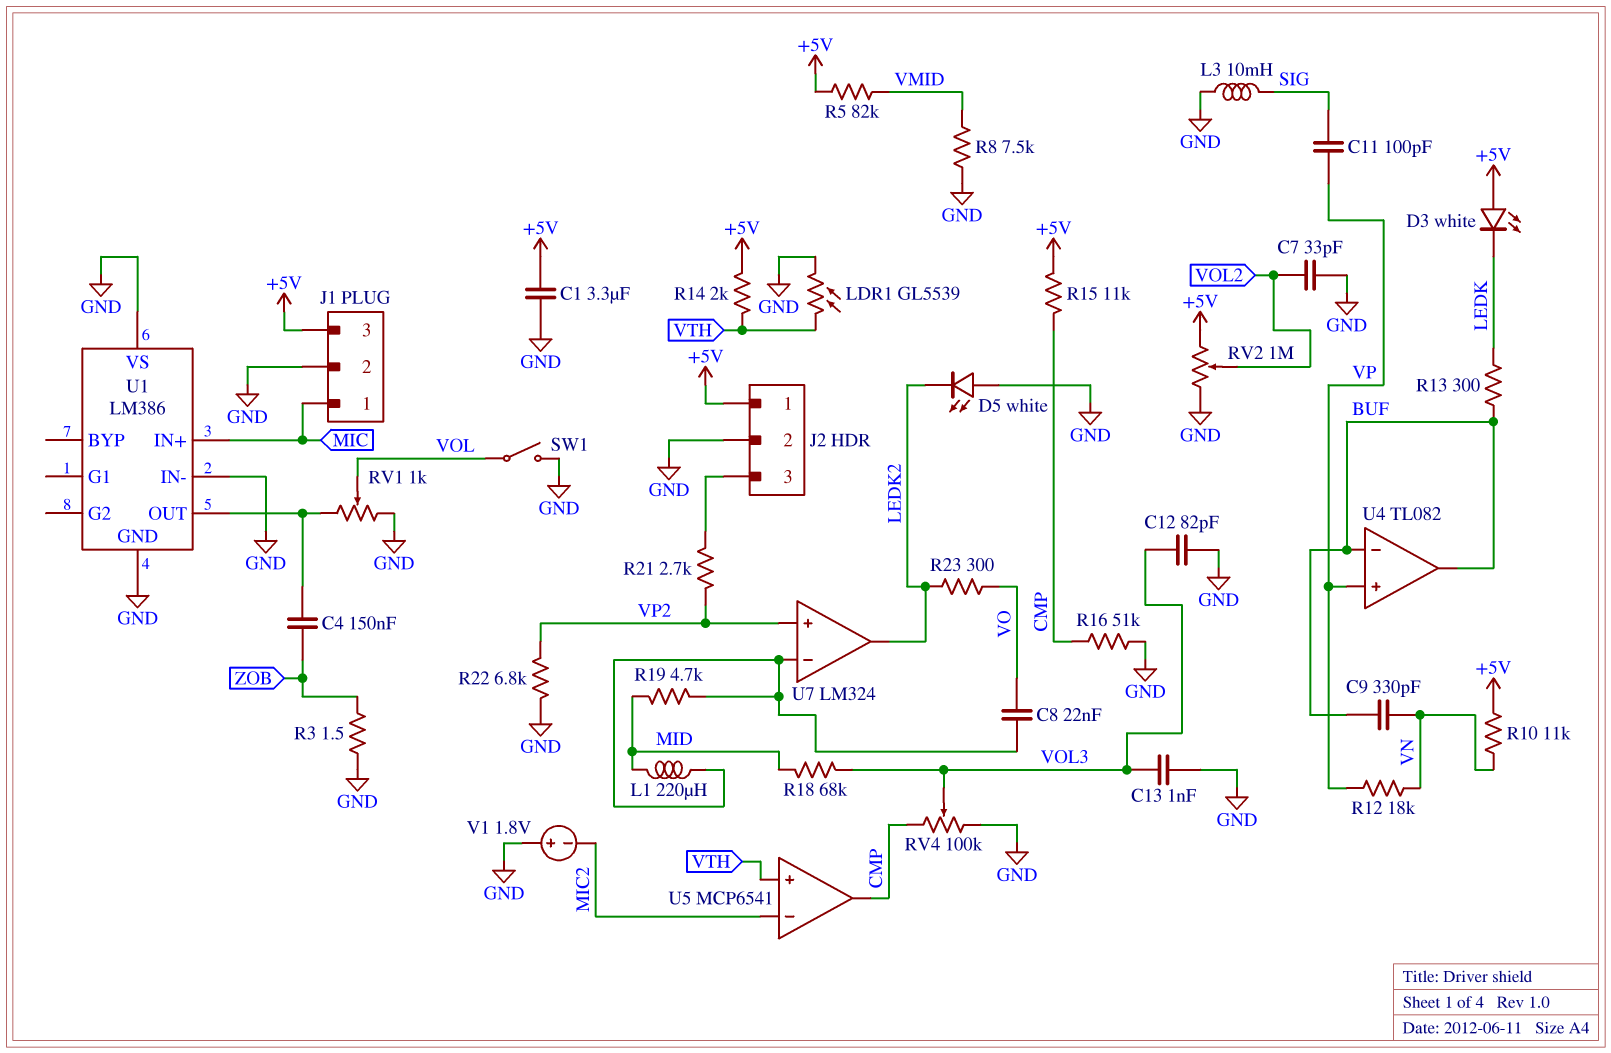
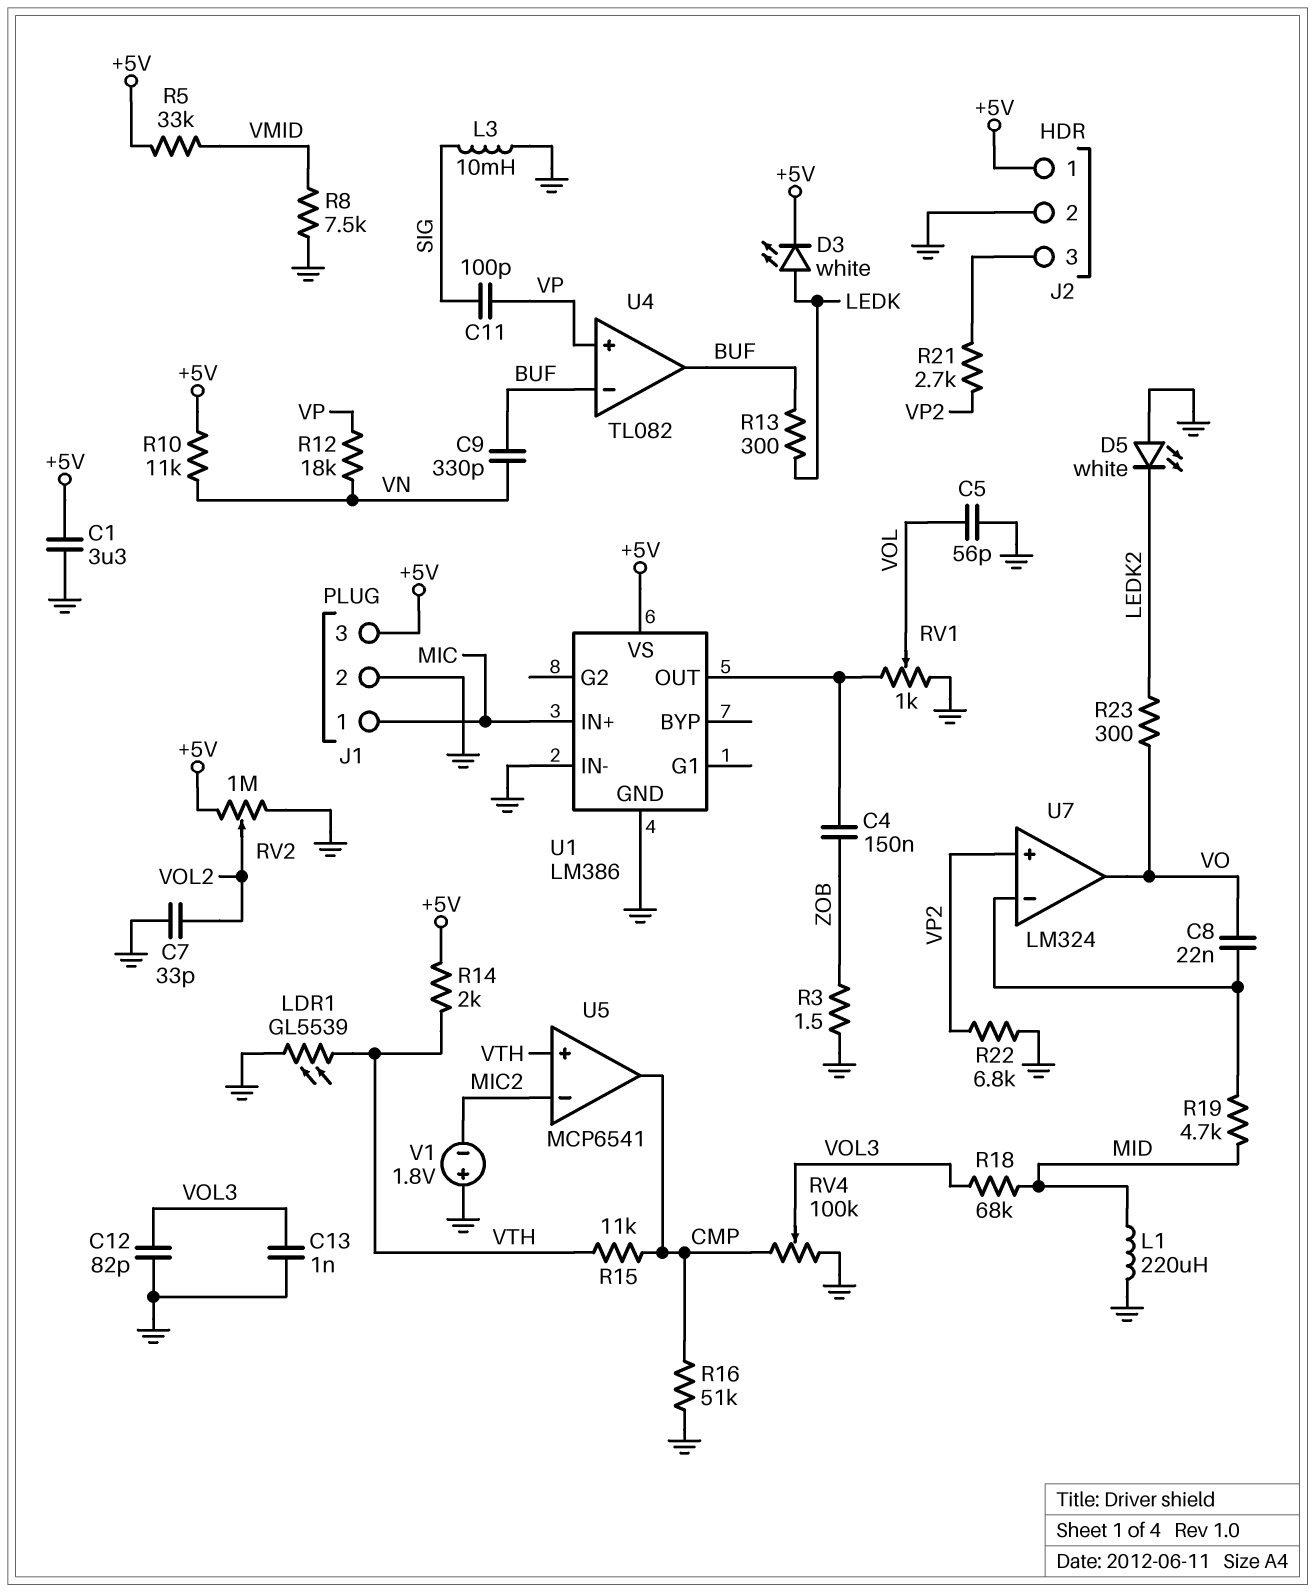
C5: none -> 56pF (GND, VOL)
D3: LED white (A +5V, K LEDK) -> LED white (A LEDK, K +5V)
L1: 220uH (MID, U7/in-) -> 220uH (GND, MID)
R5: 82k (+5V, VMID) -> 33k (+5V, VMID)
R15: 11k (+5V, CMP) -> 11k (CMP, VTH)
SW1: switch (GND, VOL) -> none
U1 pin VS: GND -> +5V
U7 pin out: LEDK2 -> VO

